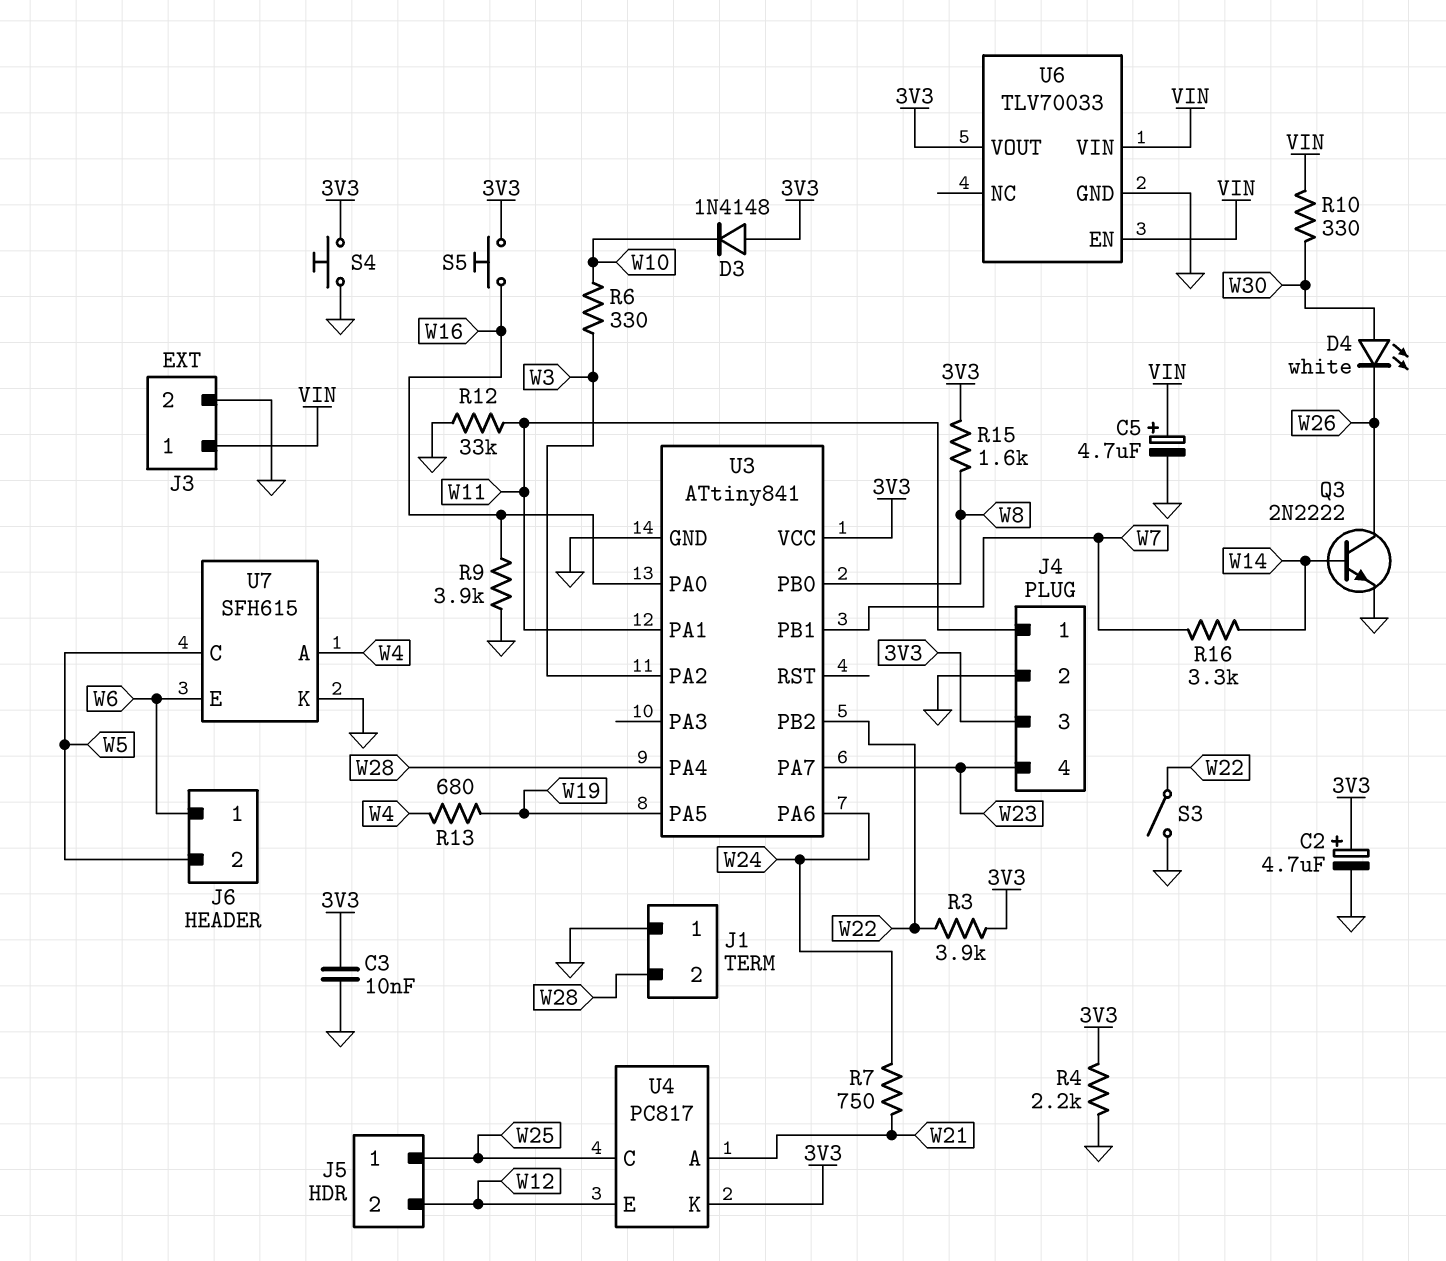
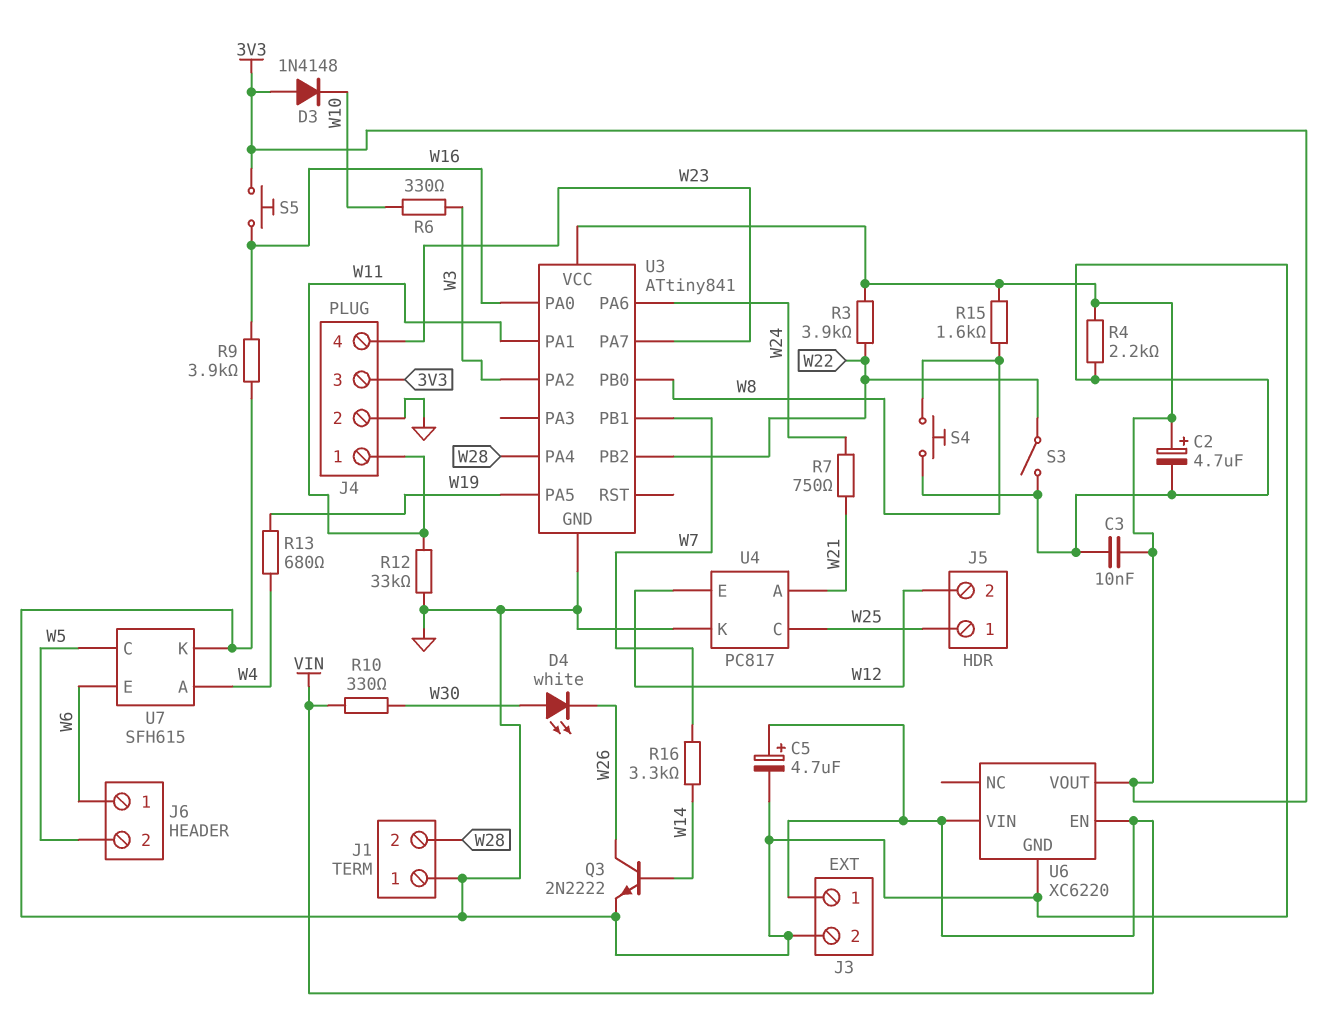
S4: button (3V3, GND) -> button (GND, W8)
U4 pin K: 3V3 -> GND
U6: TLV70033 -> XC6220

